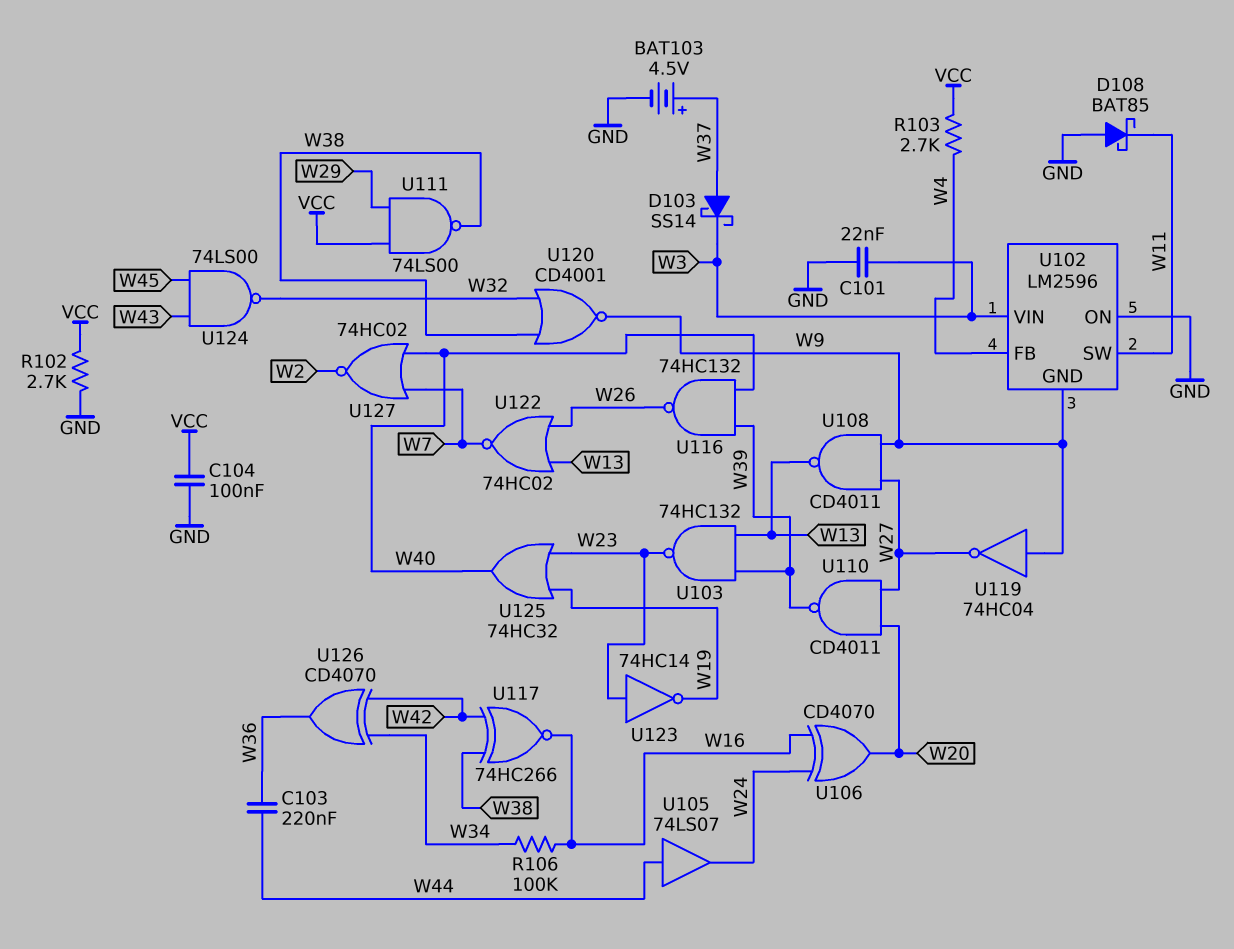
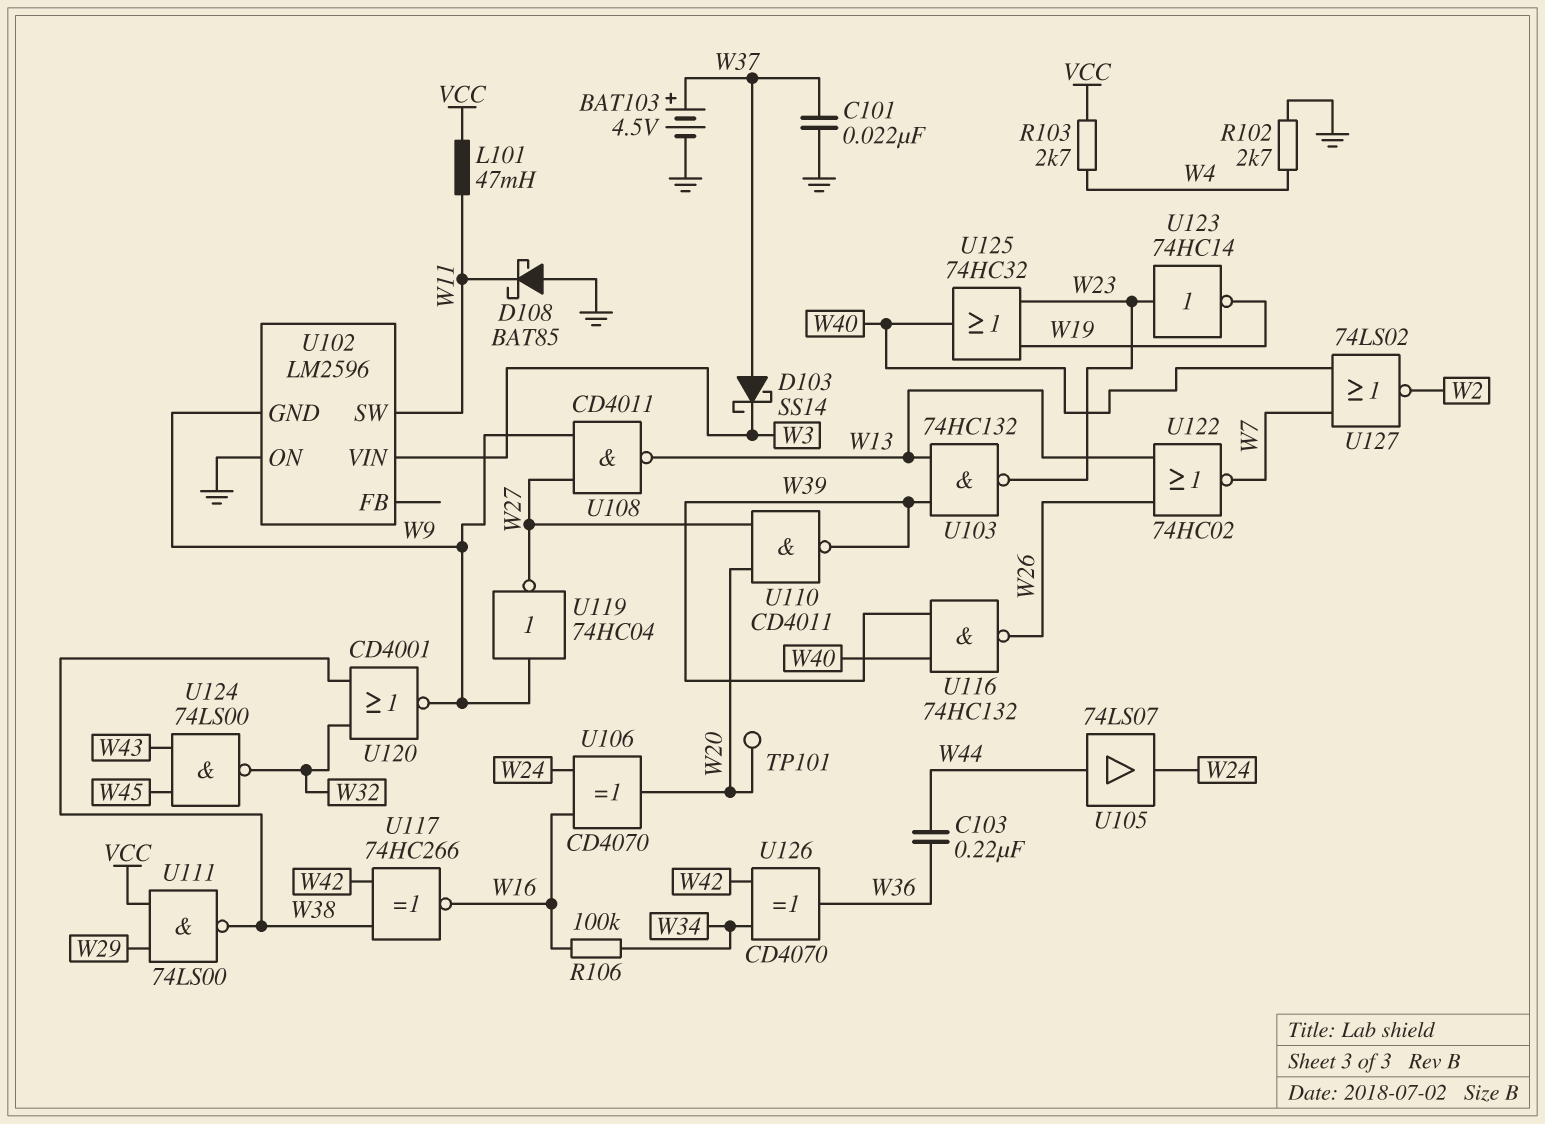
C101: 22nF (GND, W3) -> 22nF (GND, W37)
C104: 100nF (GND, VCC) -> none
L101: none -> 47mH (VCC, W11)
R102: 2.7k (GND, VCC) -> 2.7k (GND, W4)
TP101: none -> test point (W20)
U102 pin FB: W4 -> none
U127: NOR 74HC02 (in W7, in W40, out W2) -> NOR 74LS02 (in W7, in W40, out W2)

